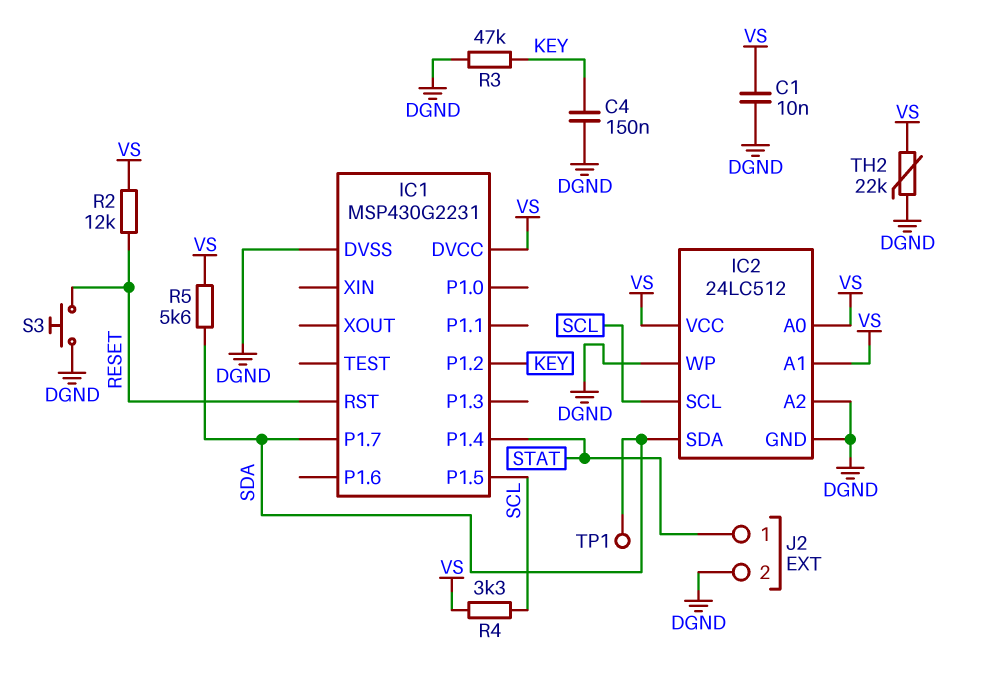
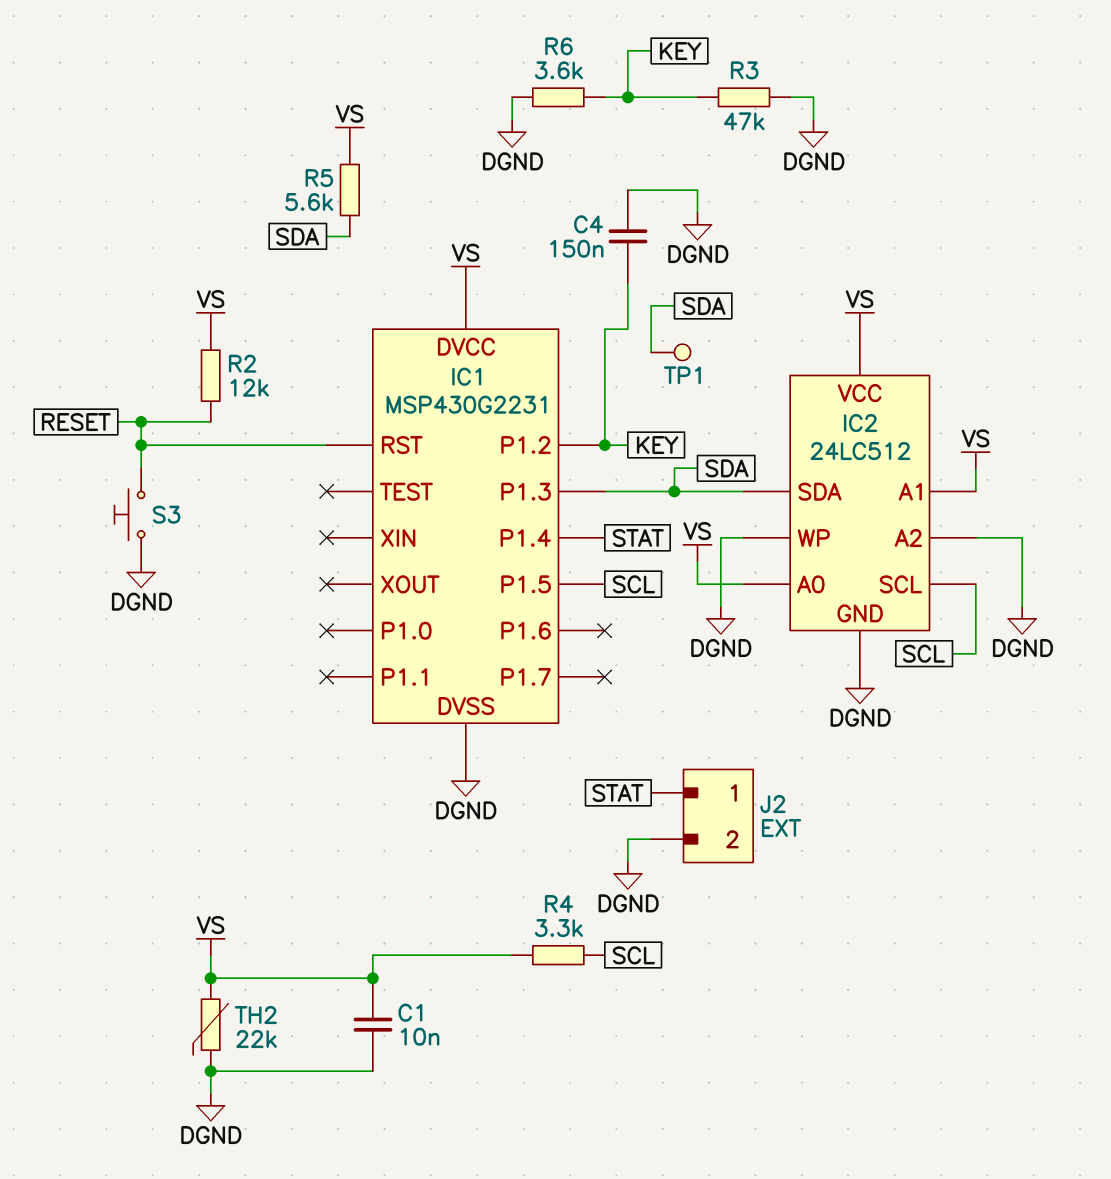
IC1 pin P1.3: none -> SDA
IC1 pin P1.7: SDA -> none
R6: none -> 3.6k (DGND, KEY)

